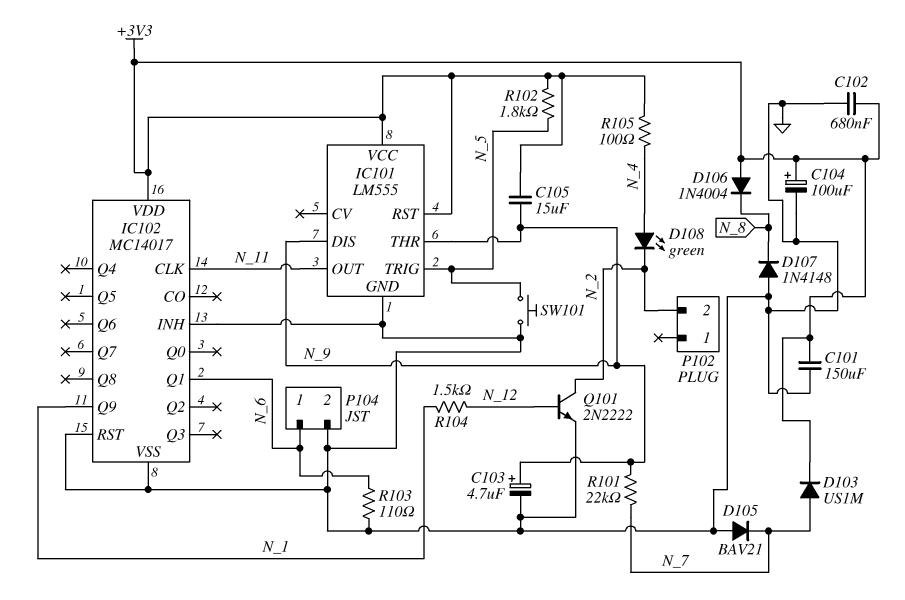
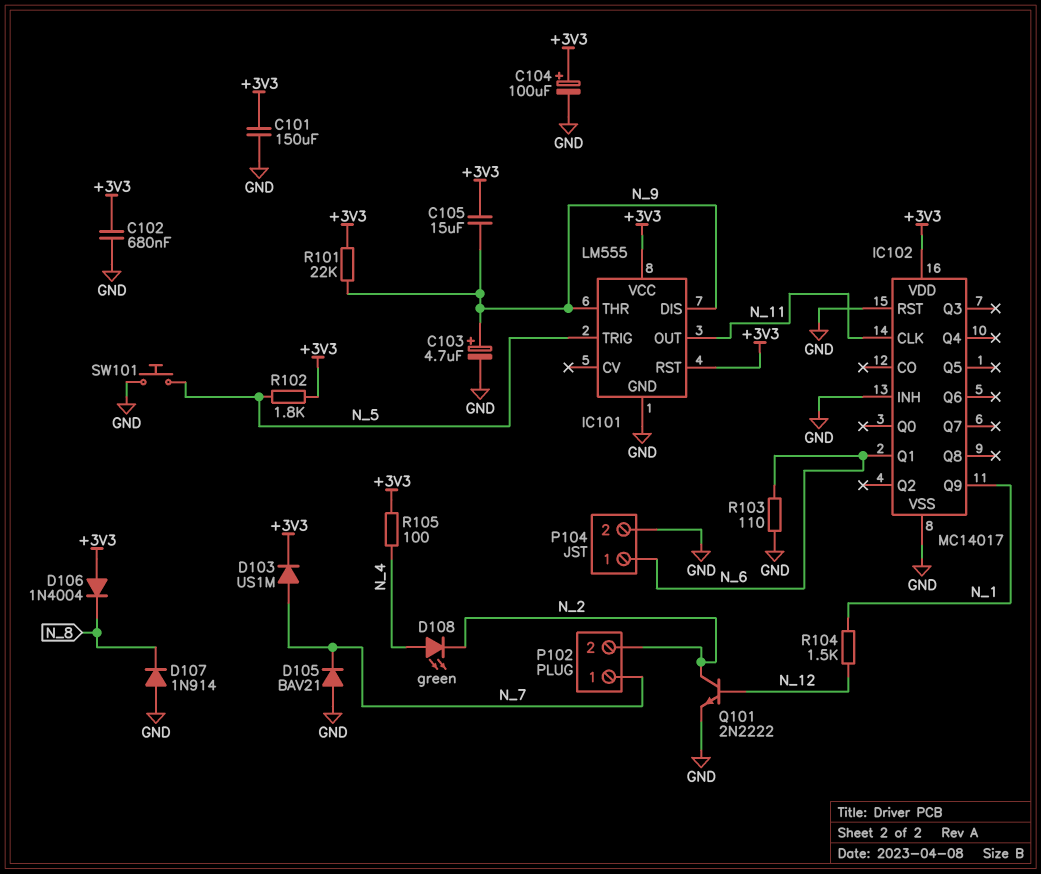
D107: diode 1N4148 (A GND, K N_8) -> diode 1N914 (A GND, K N_8)
P102 pin 1: none -> N_7
R101: 22k (N_7, N_9) -> 22k (+3V3, N_9)

